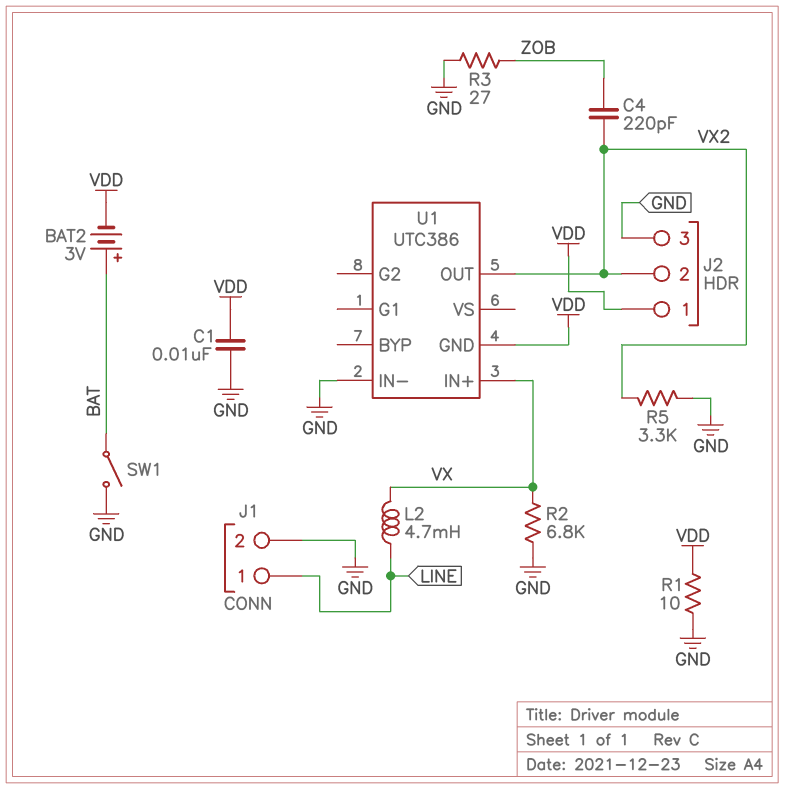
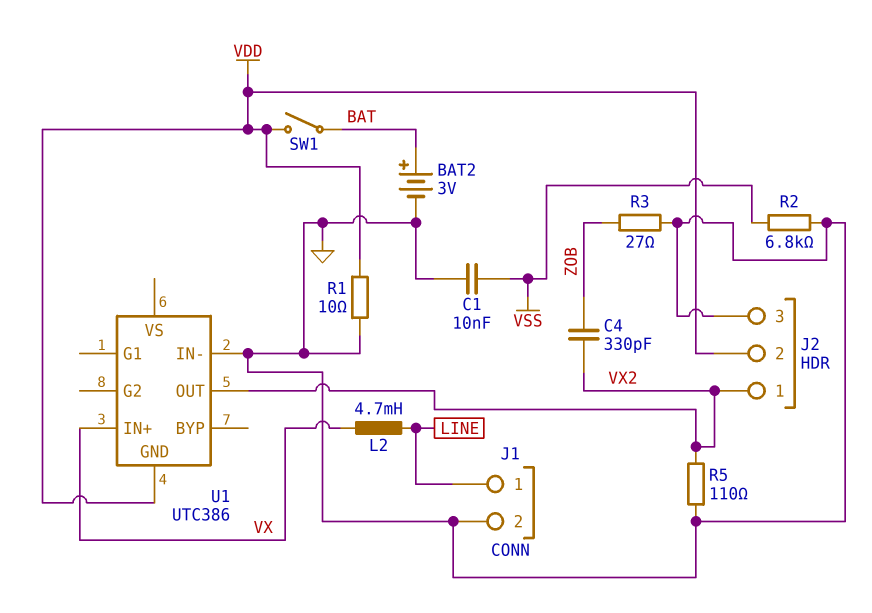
BAT2: 3V (plus BAT, minus VDD) -> 3V (plus BAT, minus GND)
C1: 10nF (GND, VDD) -> 10nF (GND, VSS)
C4: 220pF (VX2, ZOB) -> 330pF (VX2, ZOB)
J2 pin 1: VDD -> VX2
J2 pin 2: VX2 -> VDD
R2: 6.8k (GND, VX) -> 6.8k (GND, VSS)
R5: 3.3k (GND, VX2) -> 110 (GND, VX2)
SW1: switch (BAT, GND) -> switch (BAT, VDD)

